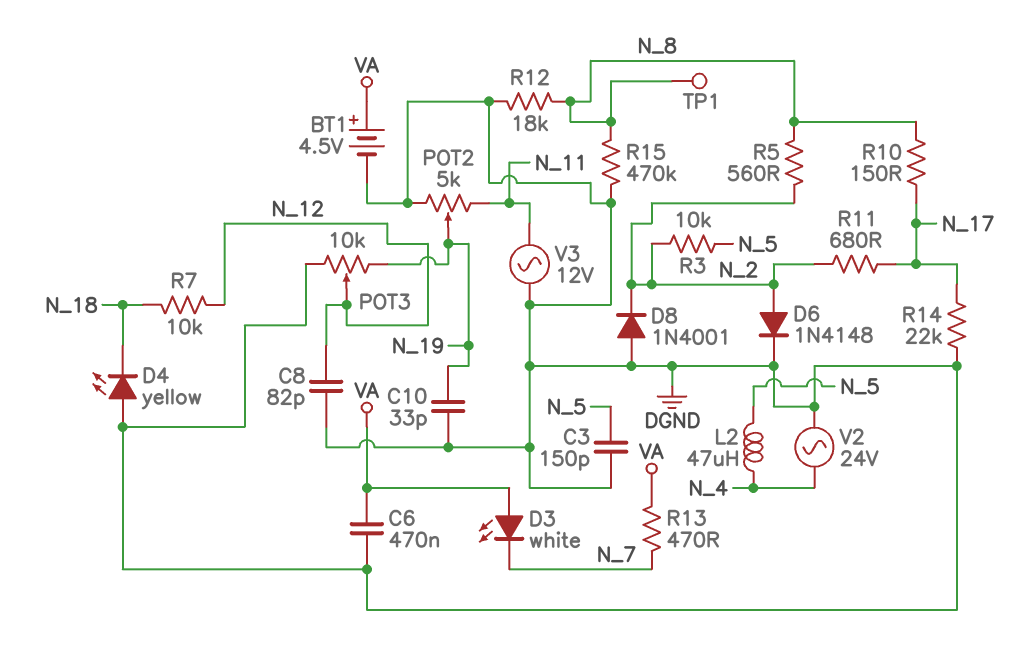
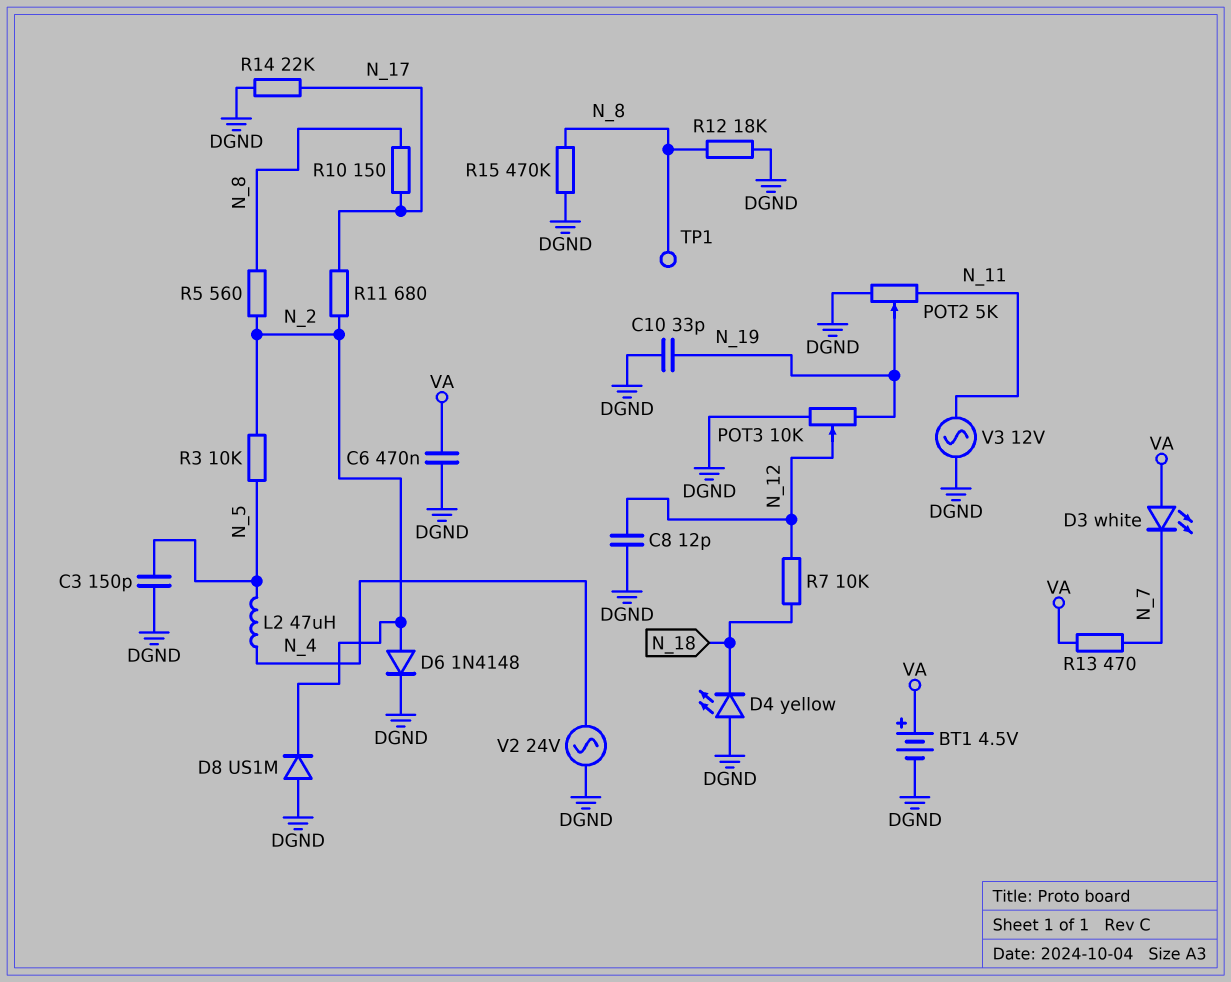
C8: 82pF (DGND, N_12) -> 12pF (DGND, N_12)
D8: diode 1N4001 (A DGND, K N_2) -> diode US1M (A DGND, K N_2)

